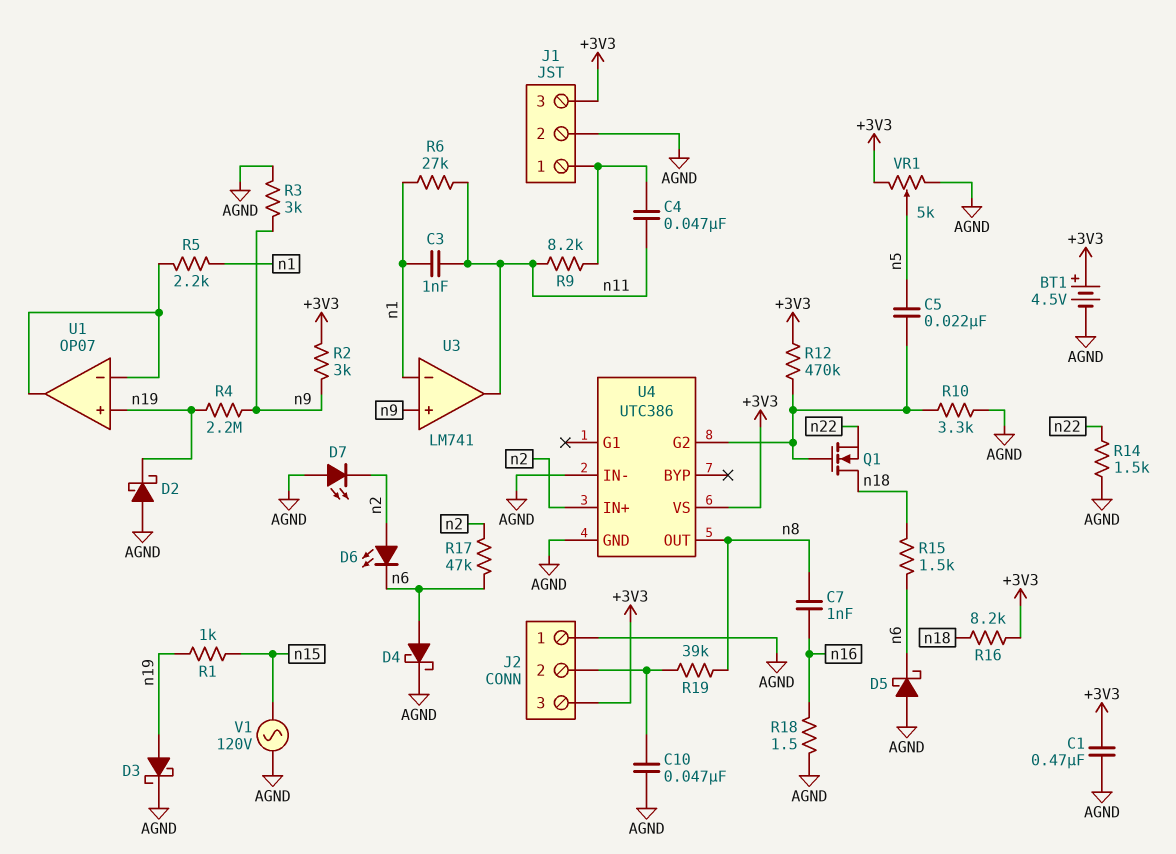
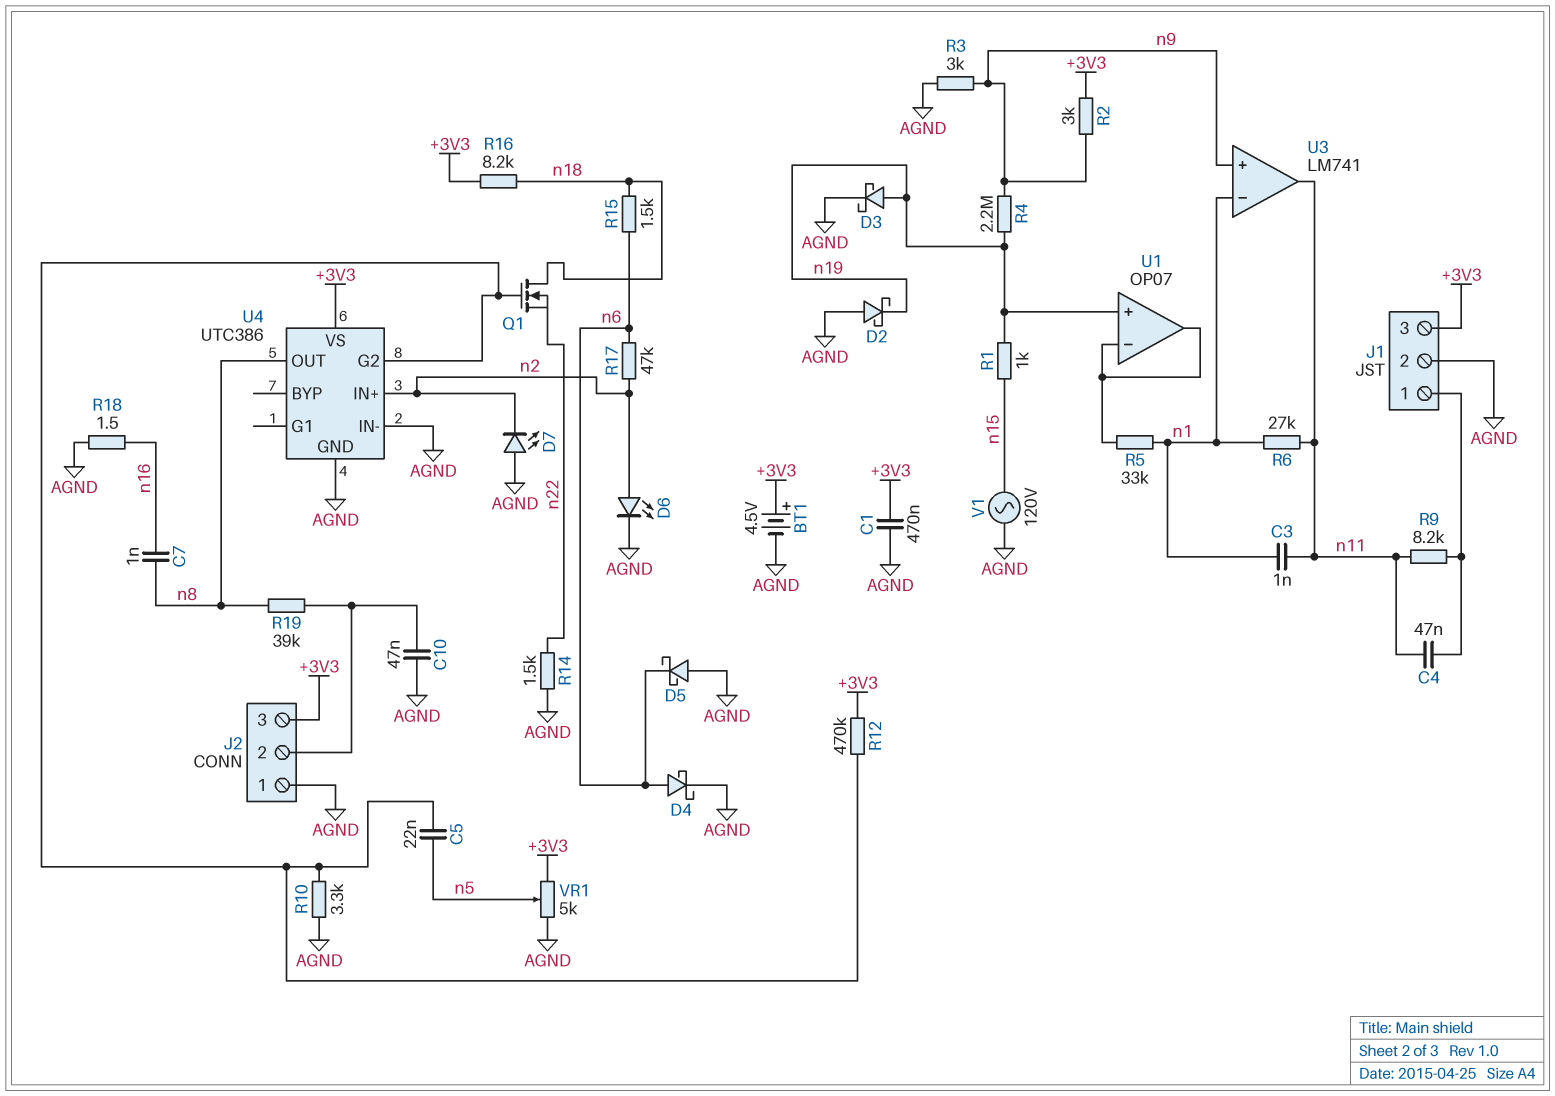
D6: LED (A n2, K n6) -> LED (A n2, K AGND)
R5: 2.2k (U1/in-, n1) -> 33k (U1/in-, n1)

